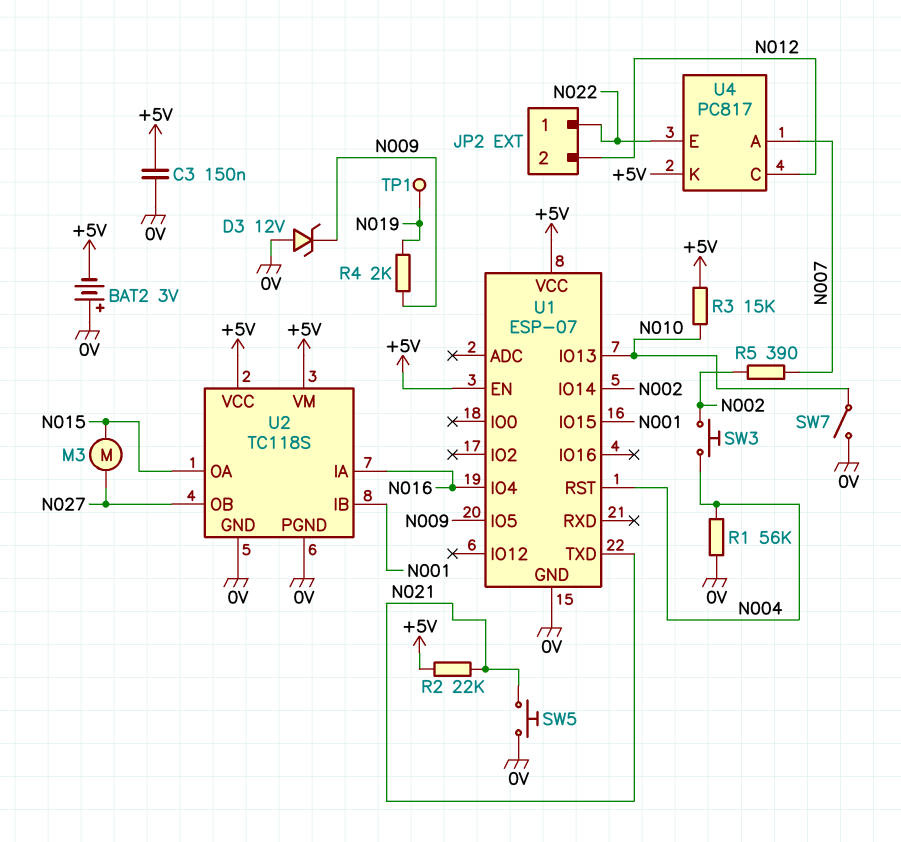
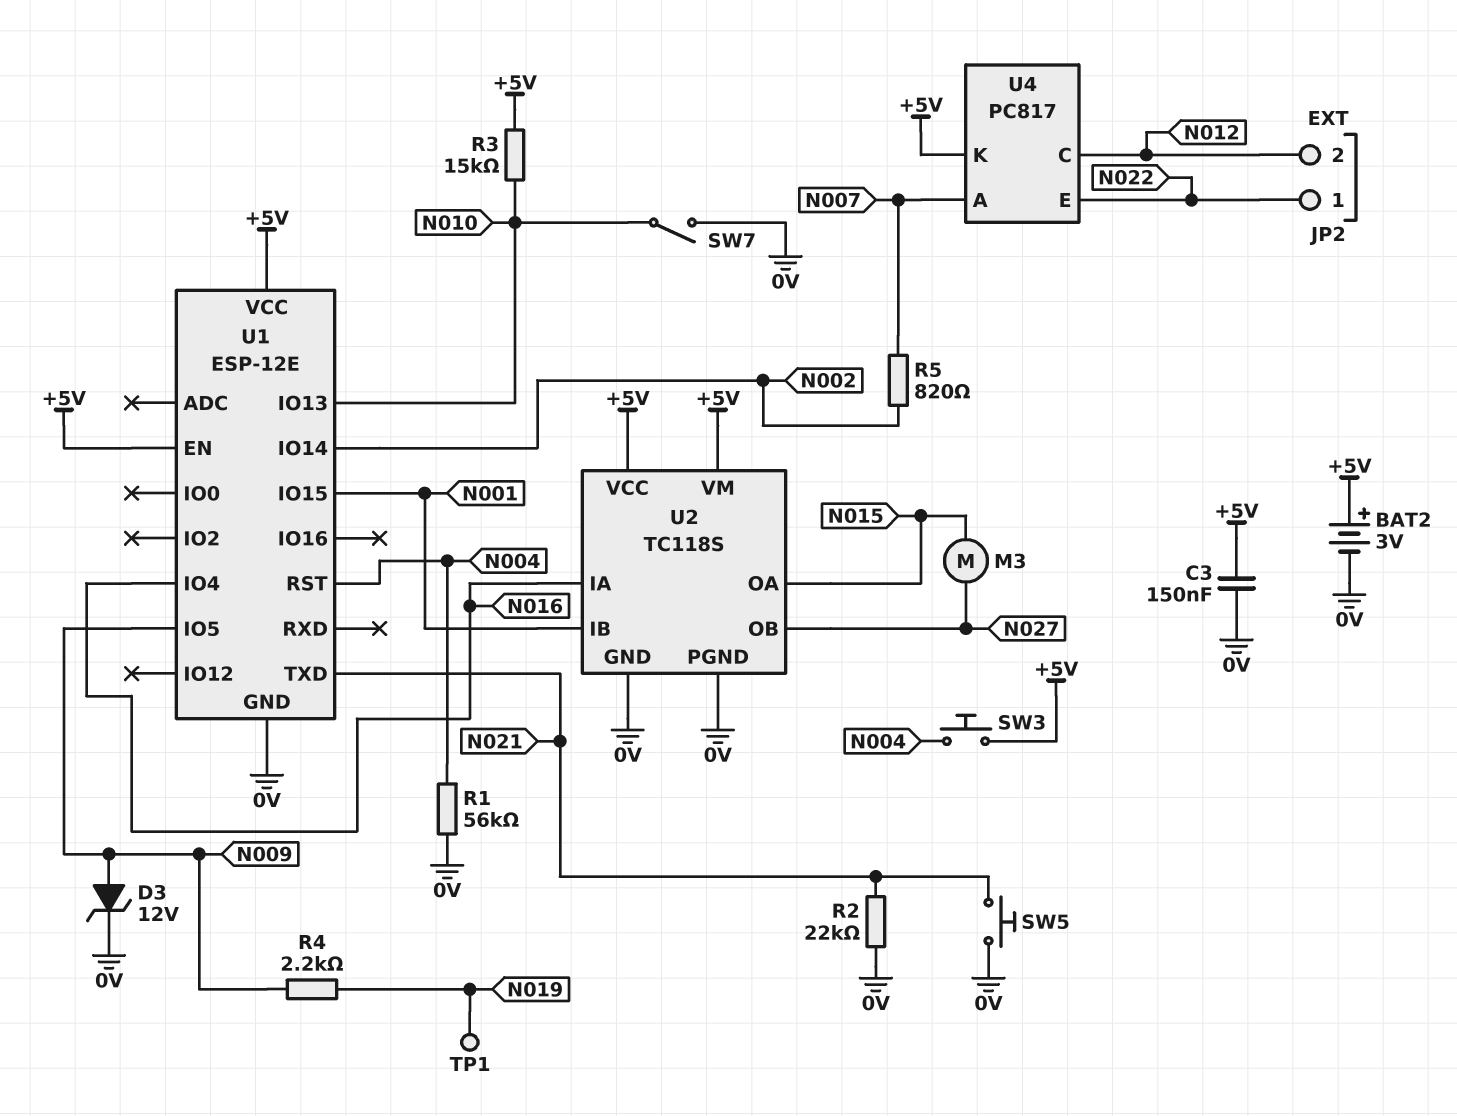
BAT2: 3V (plus 0V, minus +5V) -> 3V (plus +5V, minus 0V)
D3: zener 12V (A 0V, K N009) -> zener 12V (A N009, K 0V)
R2: 22k (+5V, N021) -> 22k (0V, N021)
R4: 2k (N009, N019) -> 2.2k (N009, N019)
R5: 390 (N002, N007) -> 820 (N002, N007)
SW3: button (N002, N004) -> button (+5V, N004)
U1: ESP-07 -> ESP-12E

